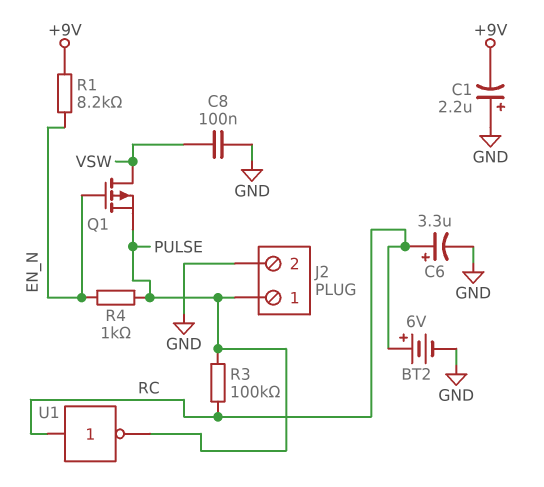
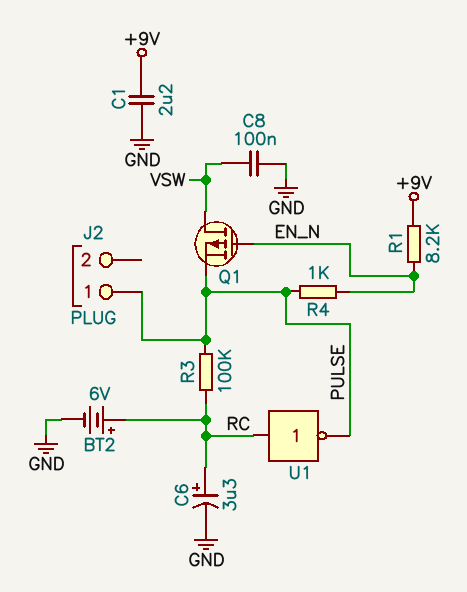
C1: 2.2uF (plus GND, minus +9V) -> 2.2uF (+9V, GND)
J2 pin 2: GND -> none

